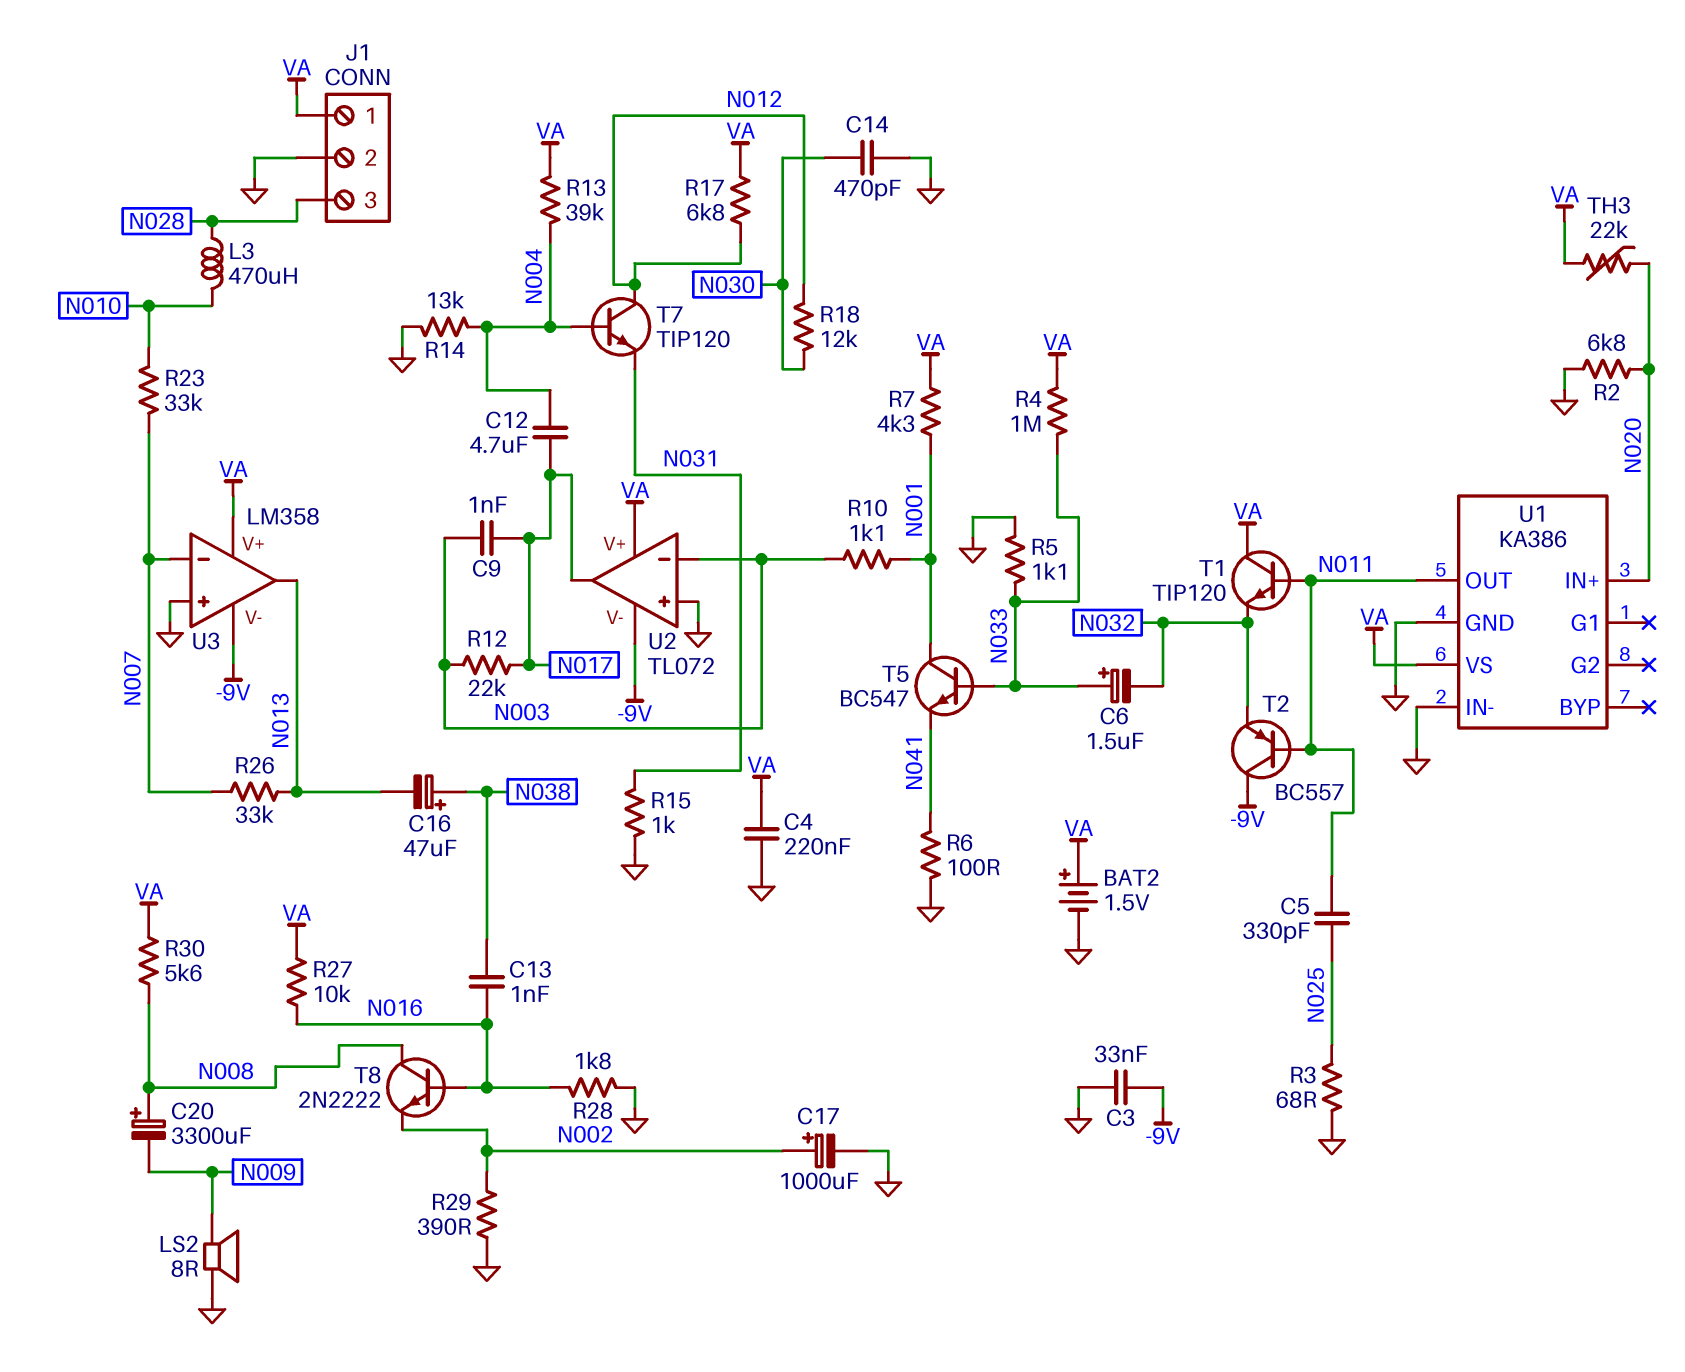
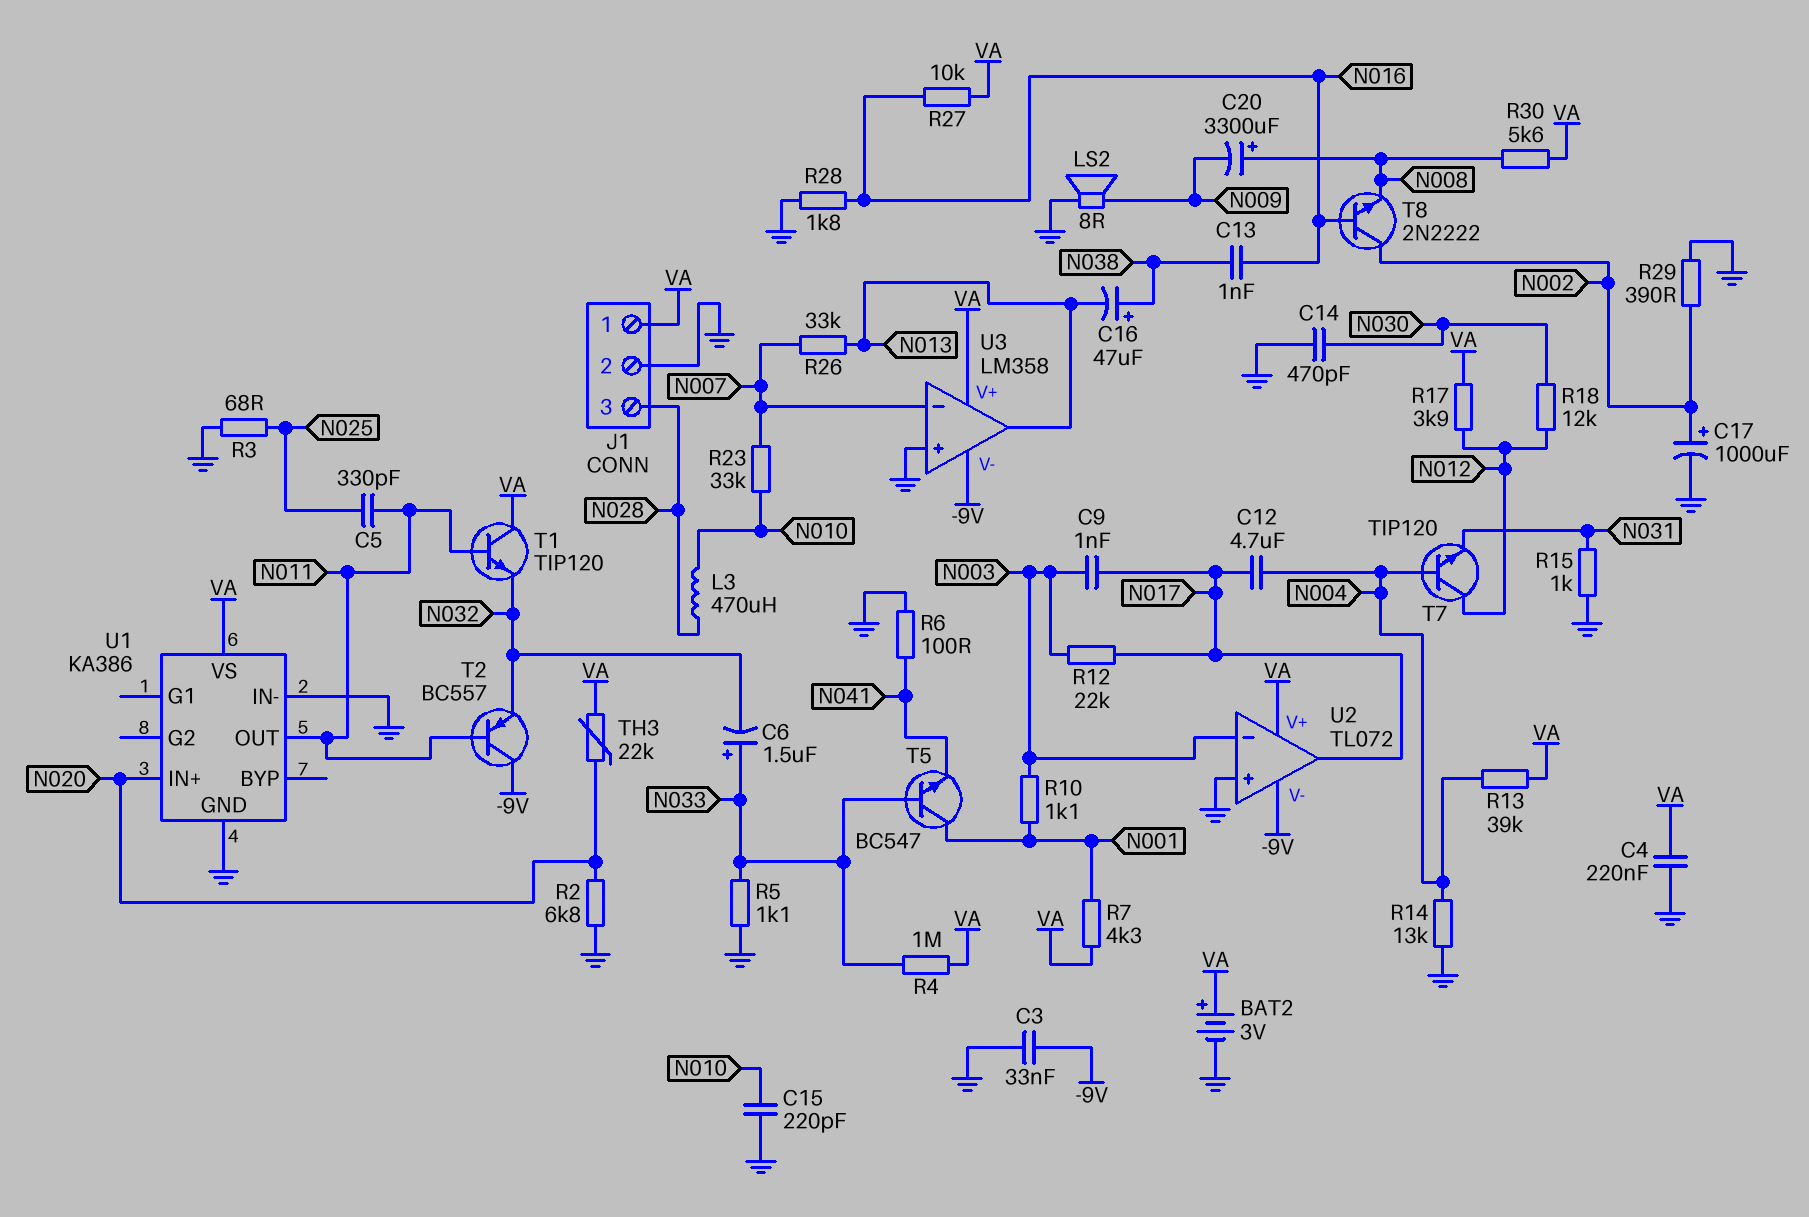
BAT2: 1.5V (plus VA, minus GND) -> 3V (plus VA, minus GND)
C15: none -> 220pF (GND, N010)
R17: 6.8k (N012, VA) -> 3.9k (N012, VA)
T8: NPN 2N2222 (B N016, C N008, E N002) -> NPN 2N2222 (B N016, C N002, E N008)

